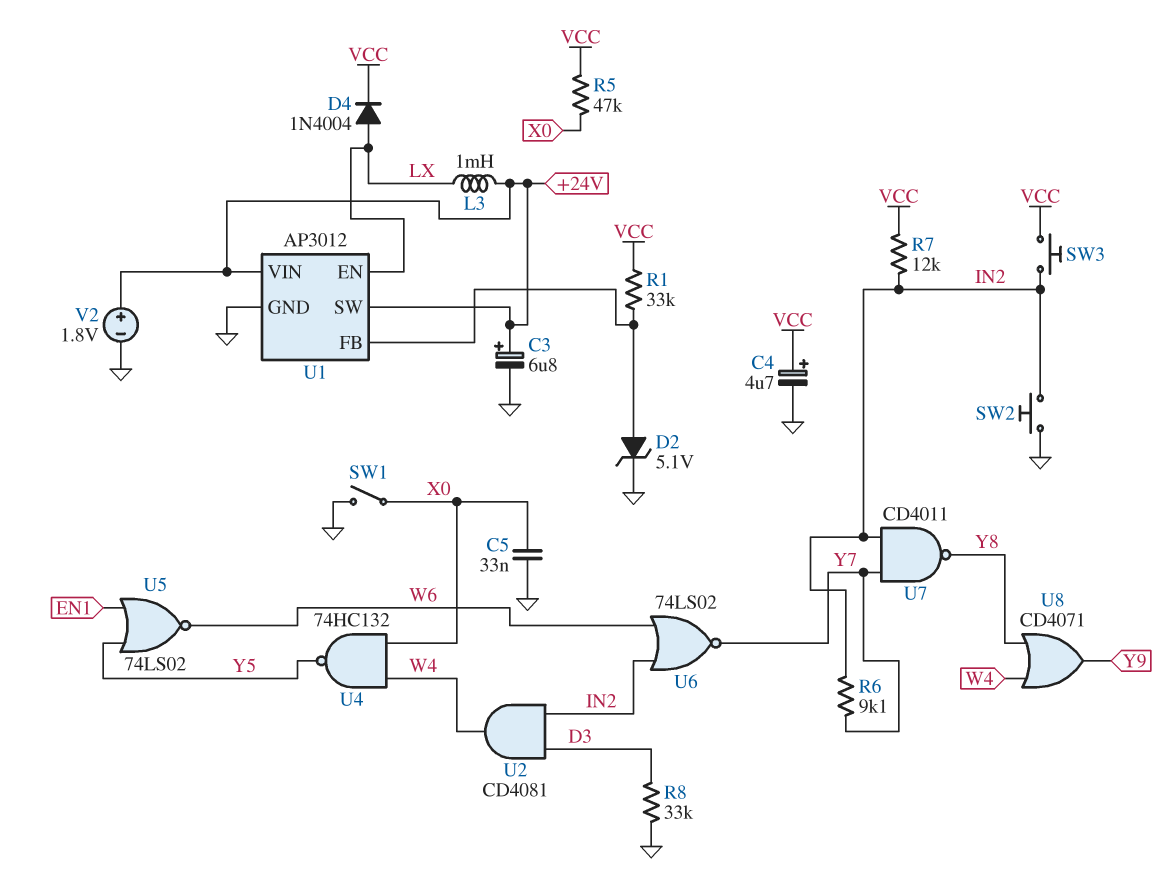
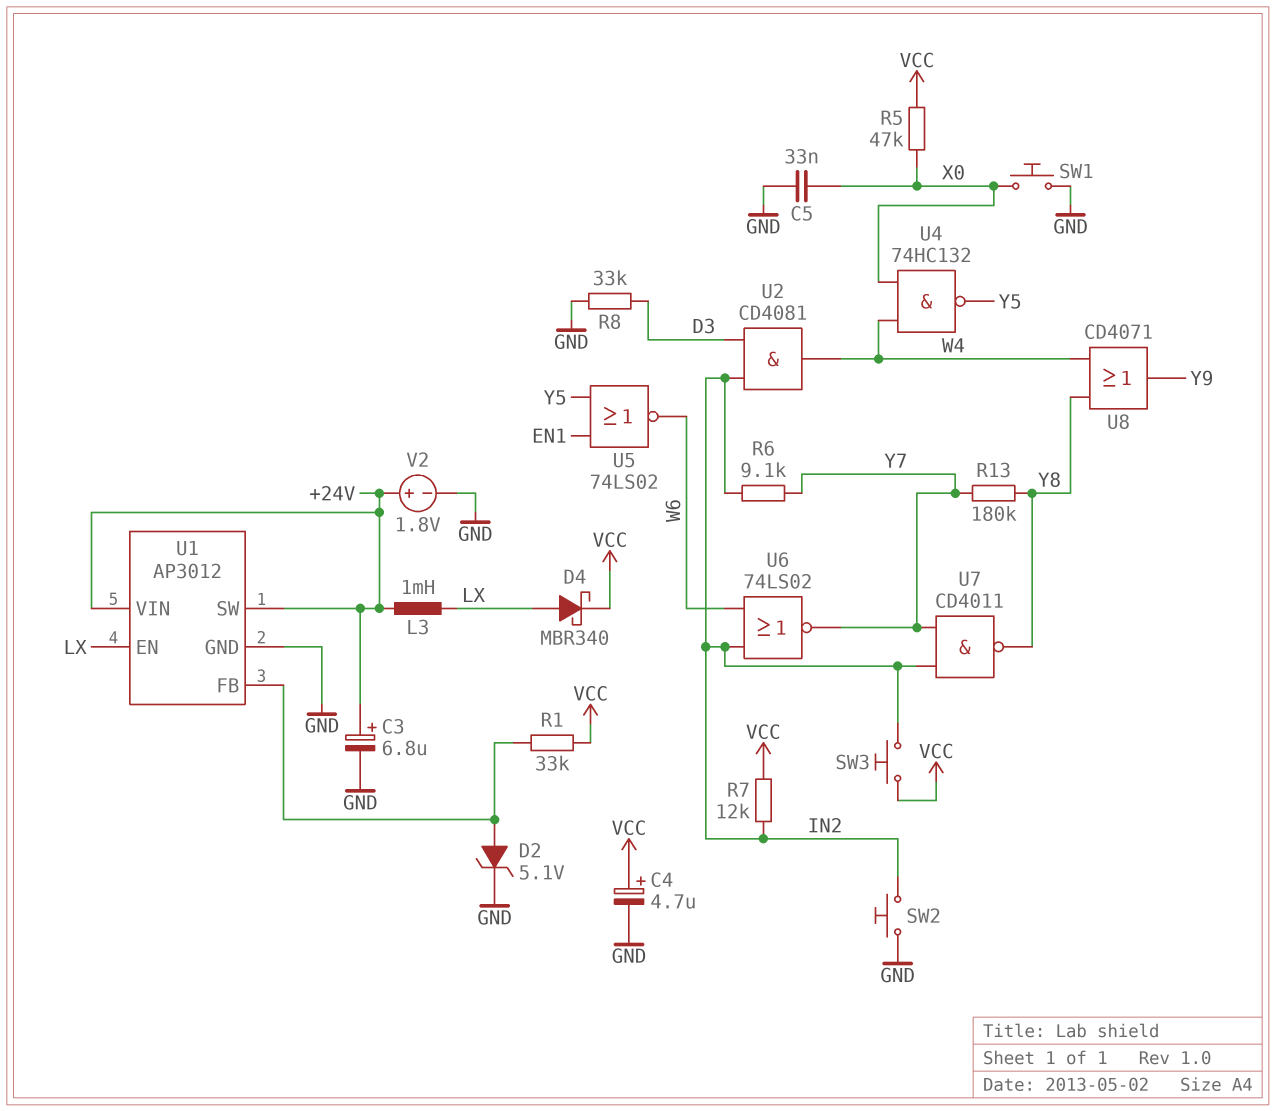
D4: diode 1N4004 (A LX, K VCC) -> schottky MBR340 (A LX, K VCC)
R13: none -> 180k (Y7, Y8)
SW1: switch (GND, X0) -> button (GND, X0)

